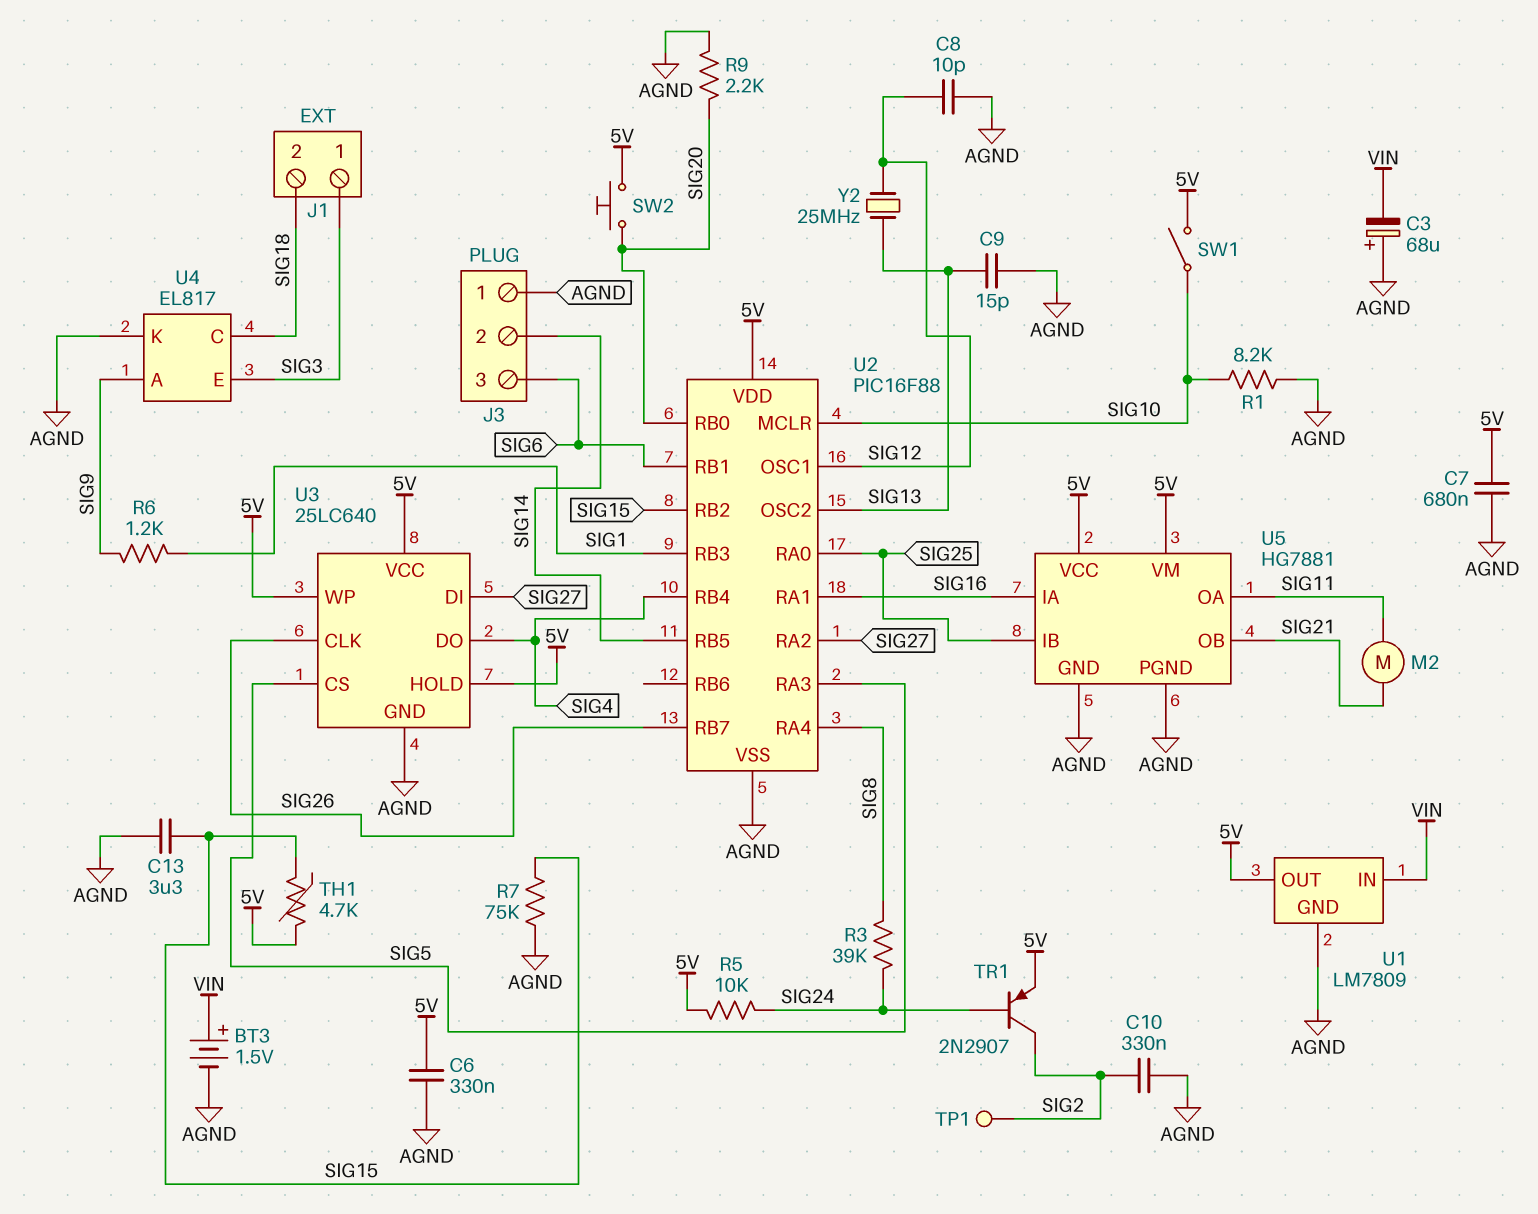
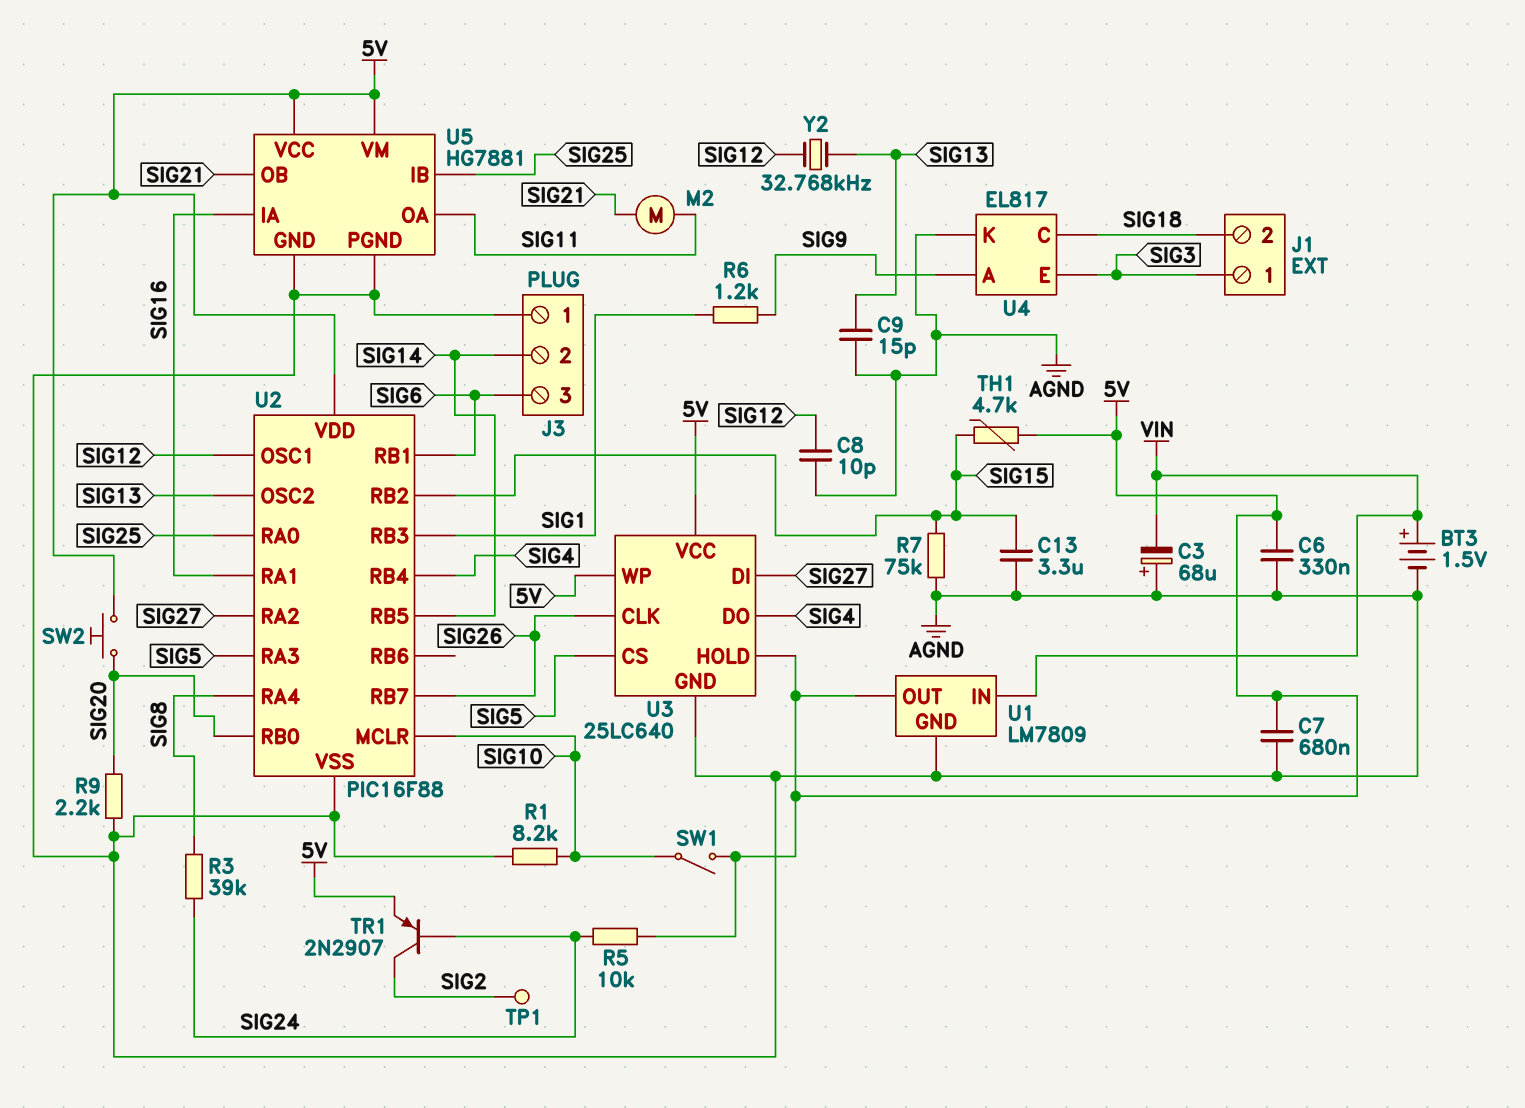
C10: 330nF (AGND, SIG2) -> none
Y2: 25MHz (SIG12, SIG13) -> 32.768kHz (SIG12, SIG13)

